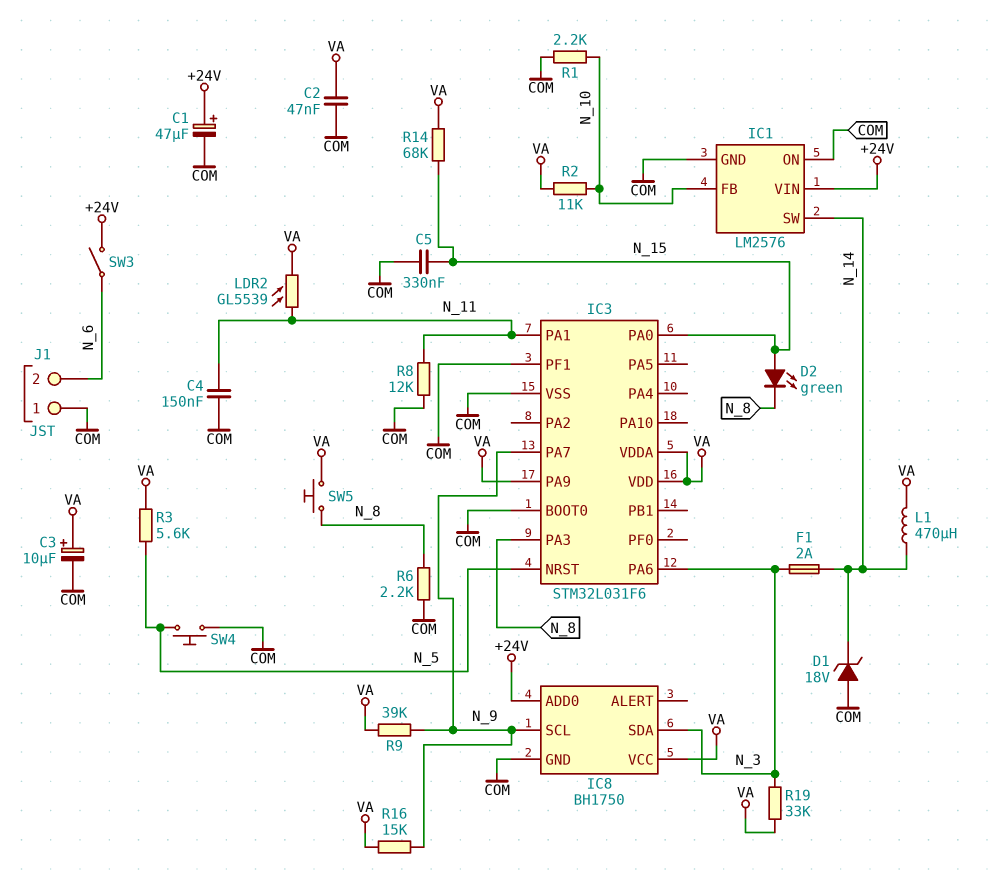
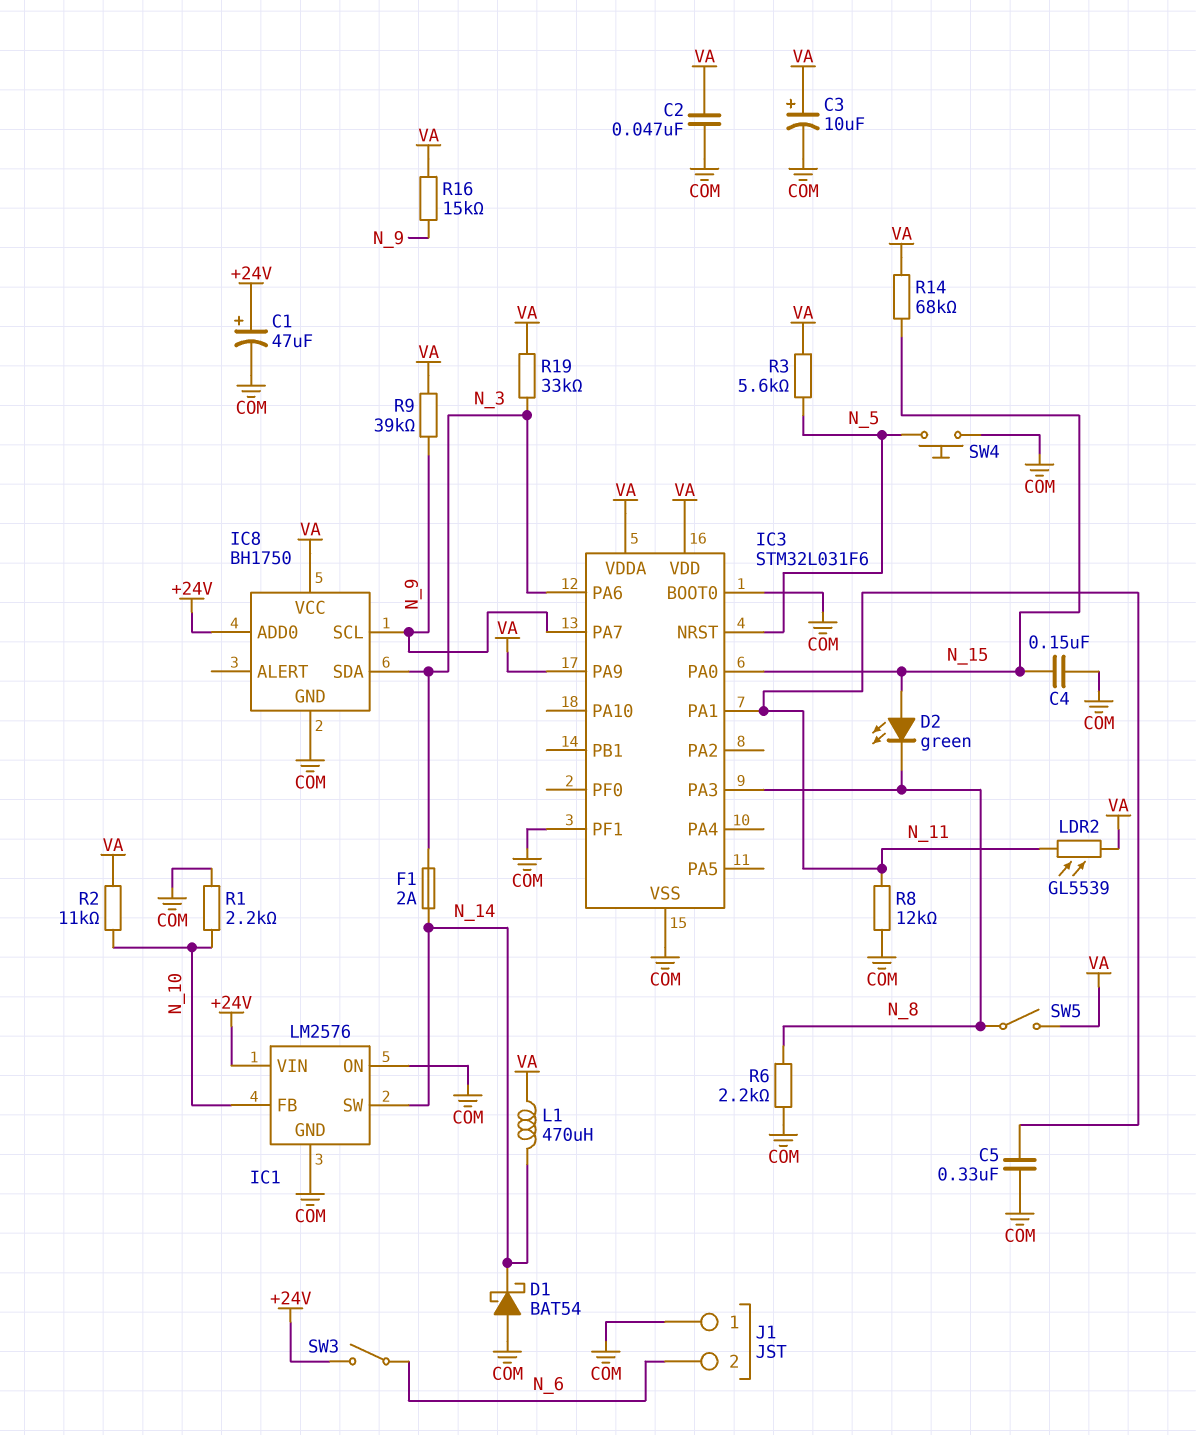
C4: 150nF (COM, N_11) -> 150nF (COM, N_15)
C5: 330nF (COM, N_15) -> 330nF (COM, N_11)
D1: zener 18V (A COM, K N_14) -> schottky BAT54 (A COM, K N_14)
SW5: button (N_8, VA) -> switch (N_8, VA)

